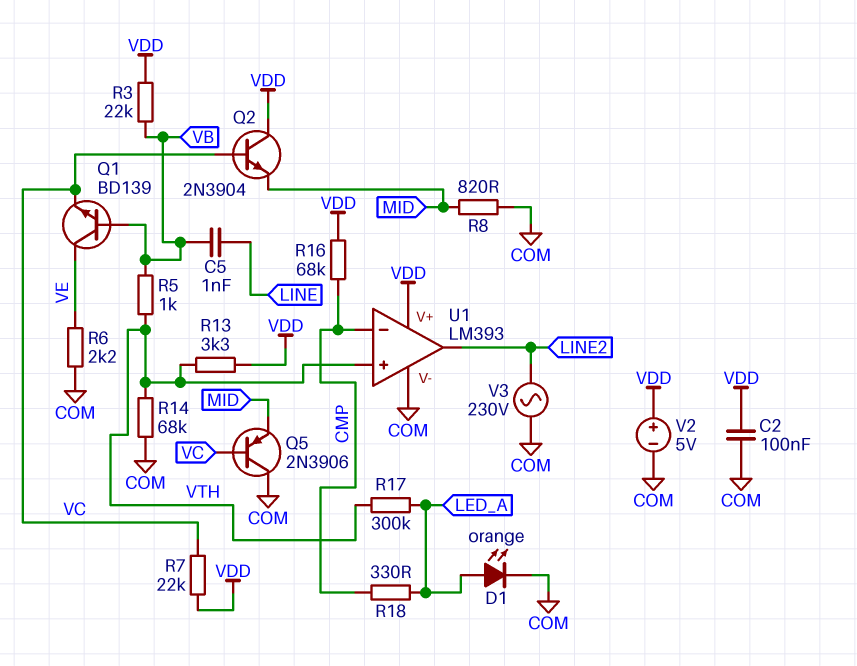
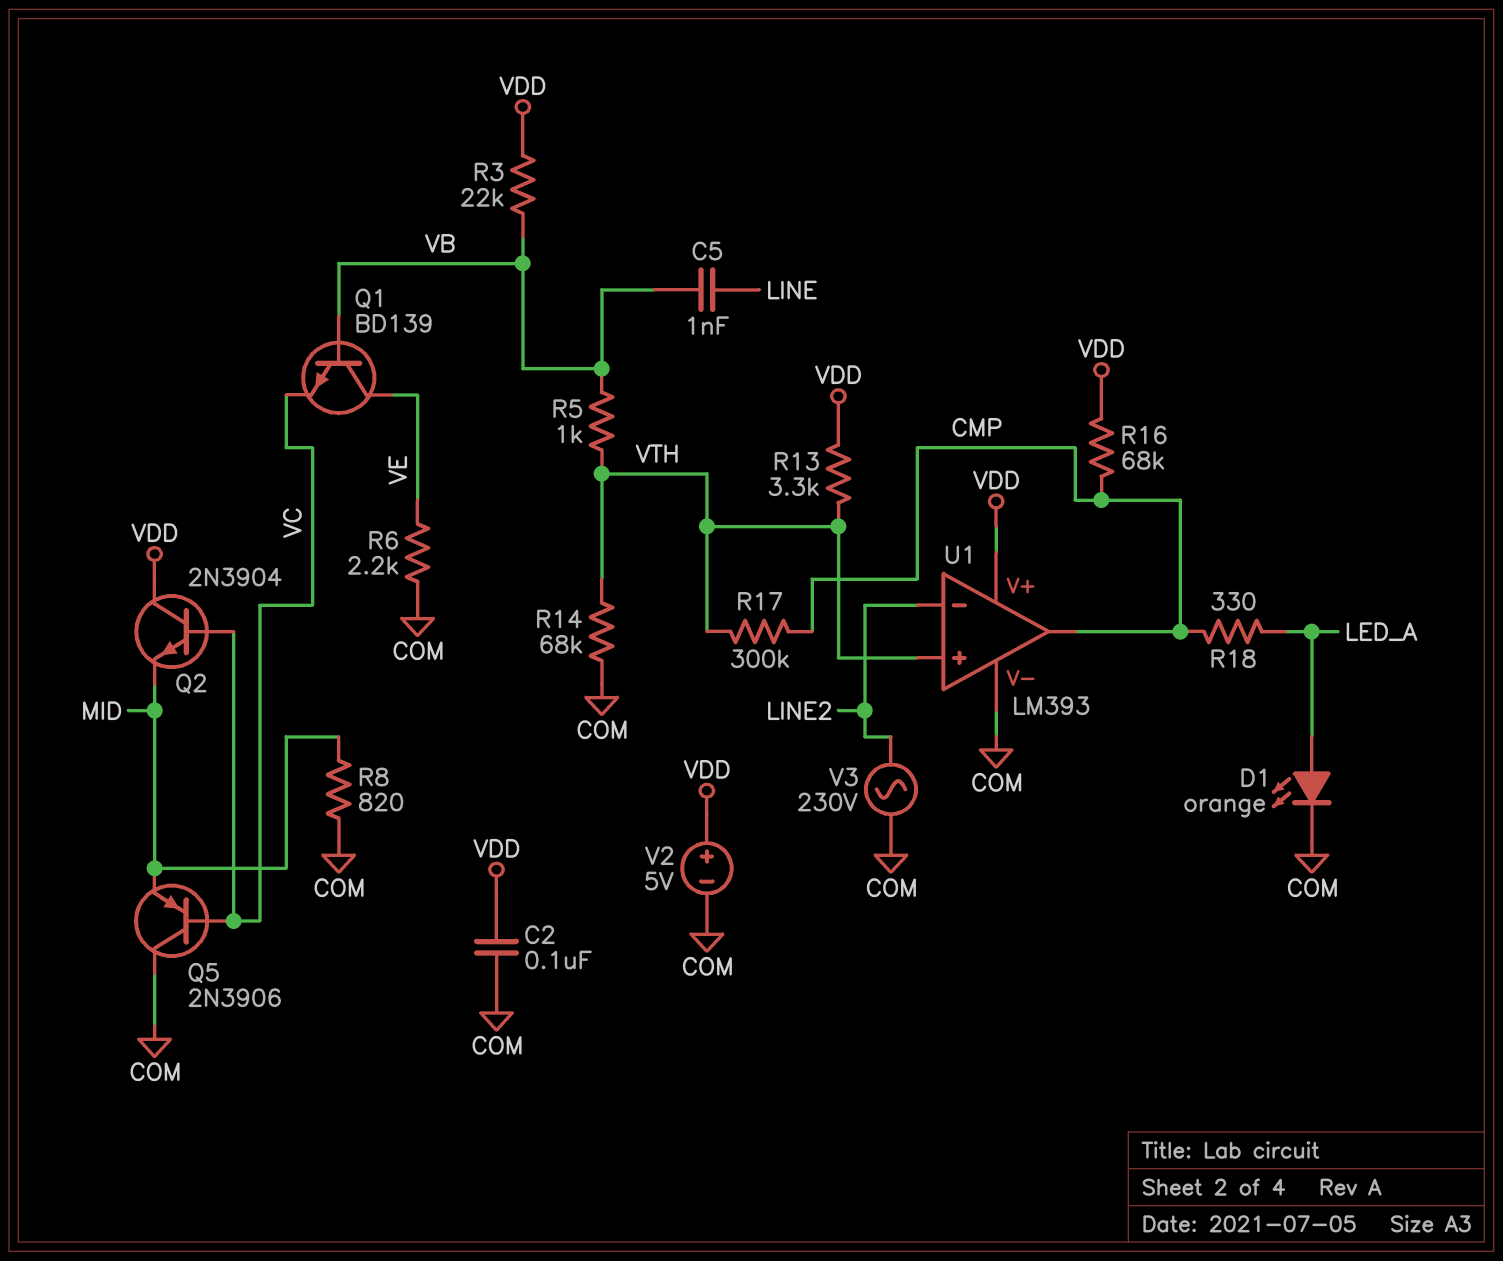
R7: 22k (VC, VDD) -> none
R17: 300k (LED_A, VTH) -> 300k (CMP, VTH)
U1 pin in-: CMP -> LINE2
U1 pin out: LINE2 -> CMP

